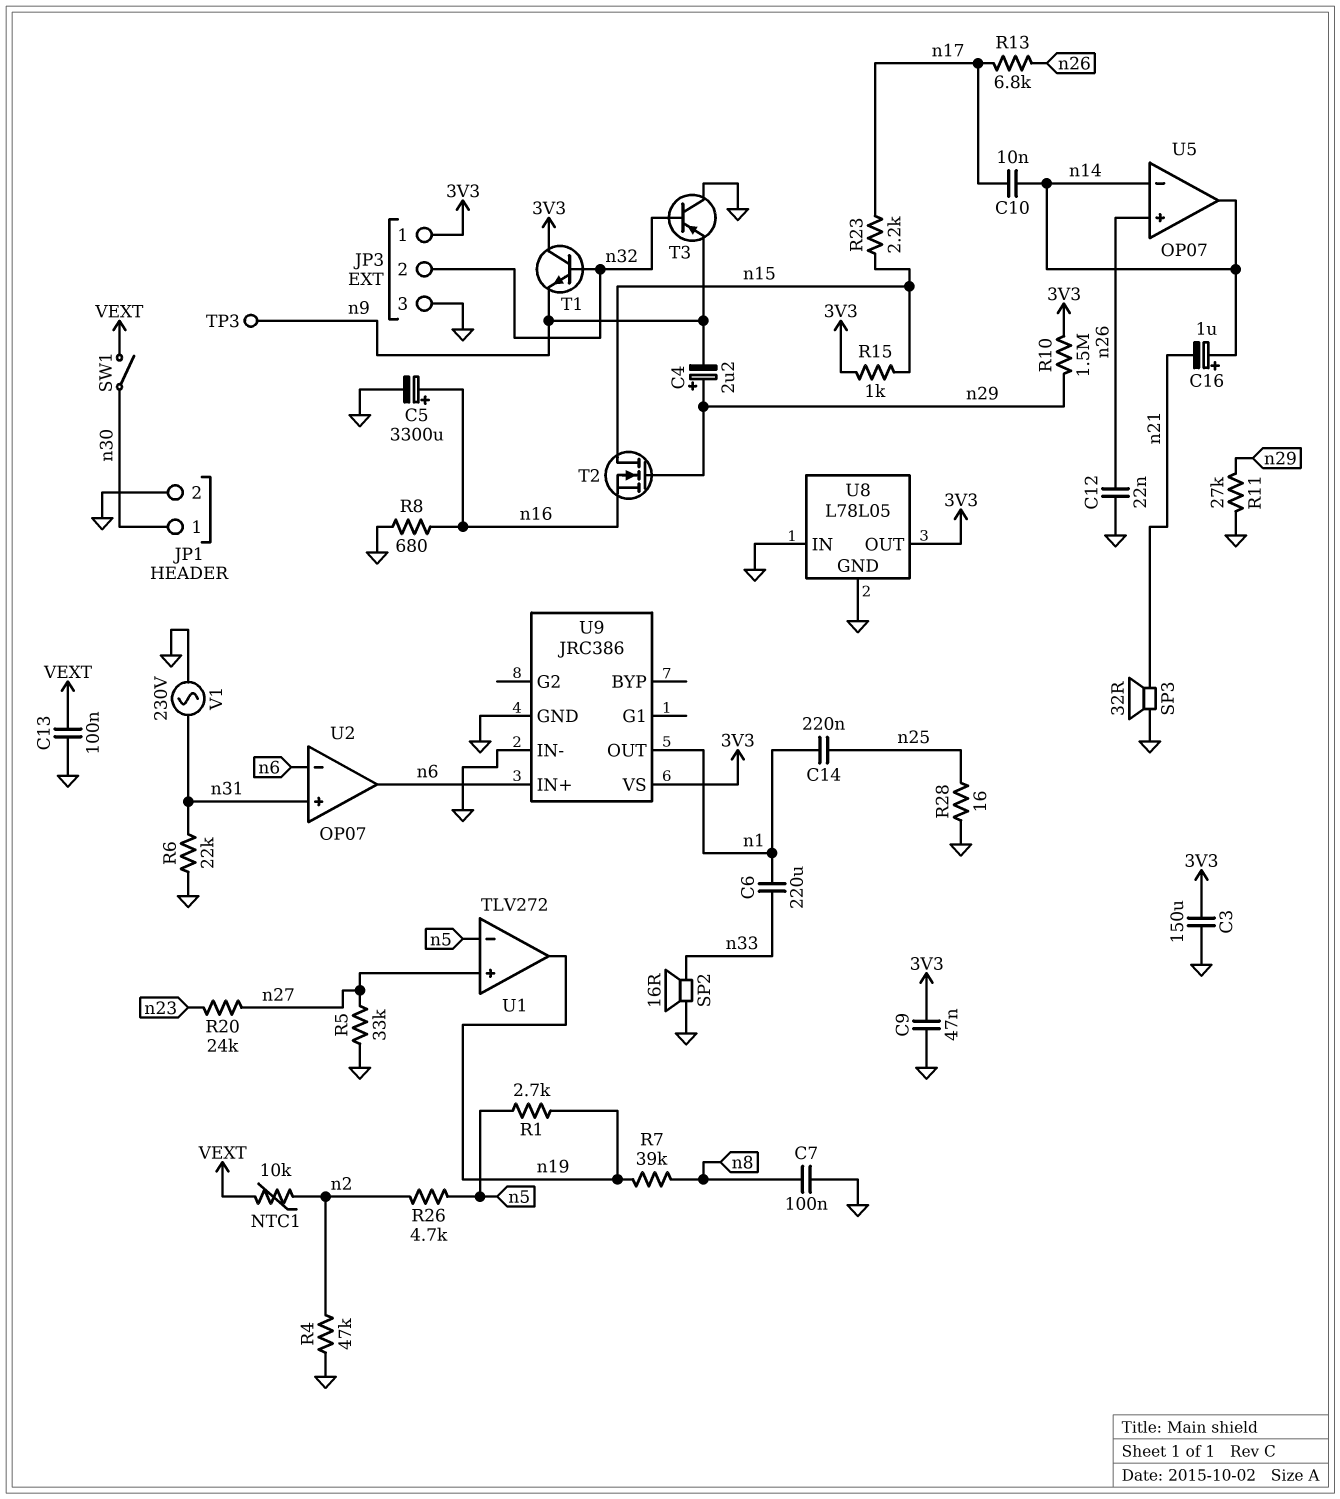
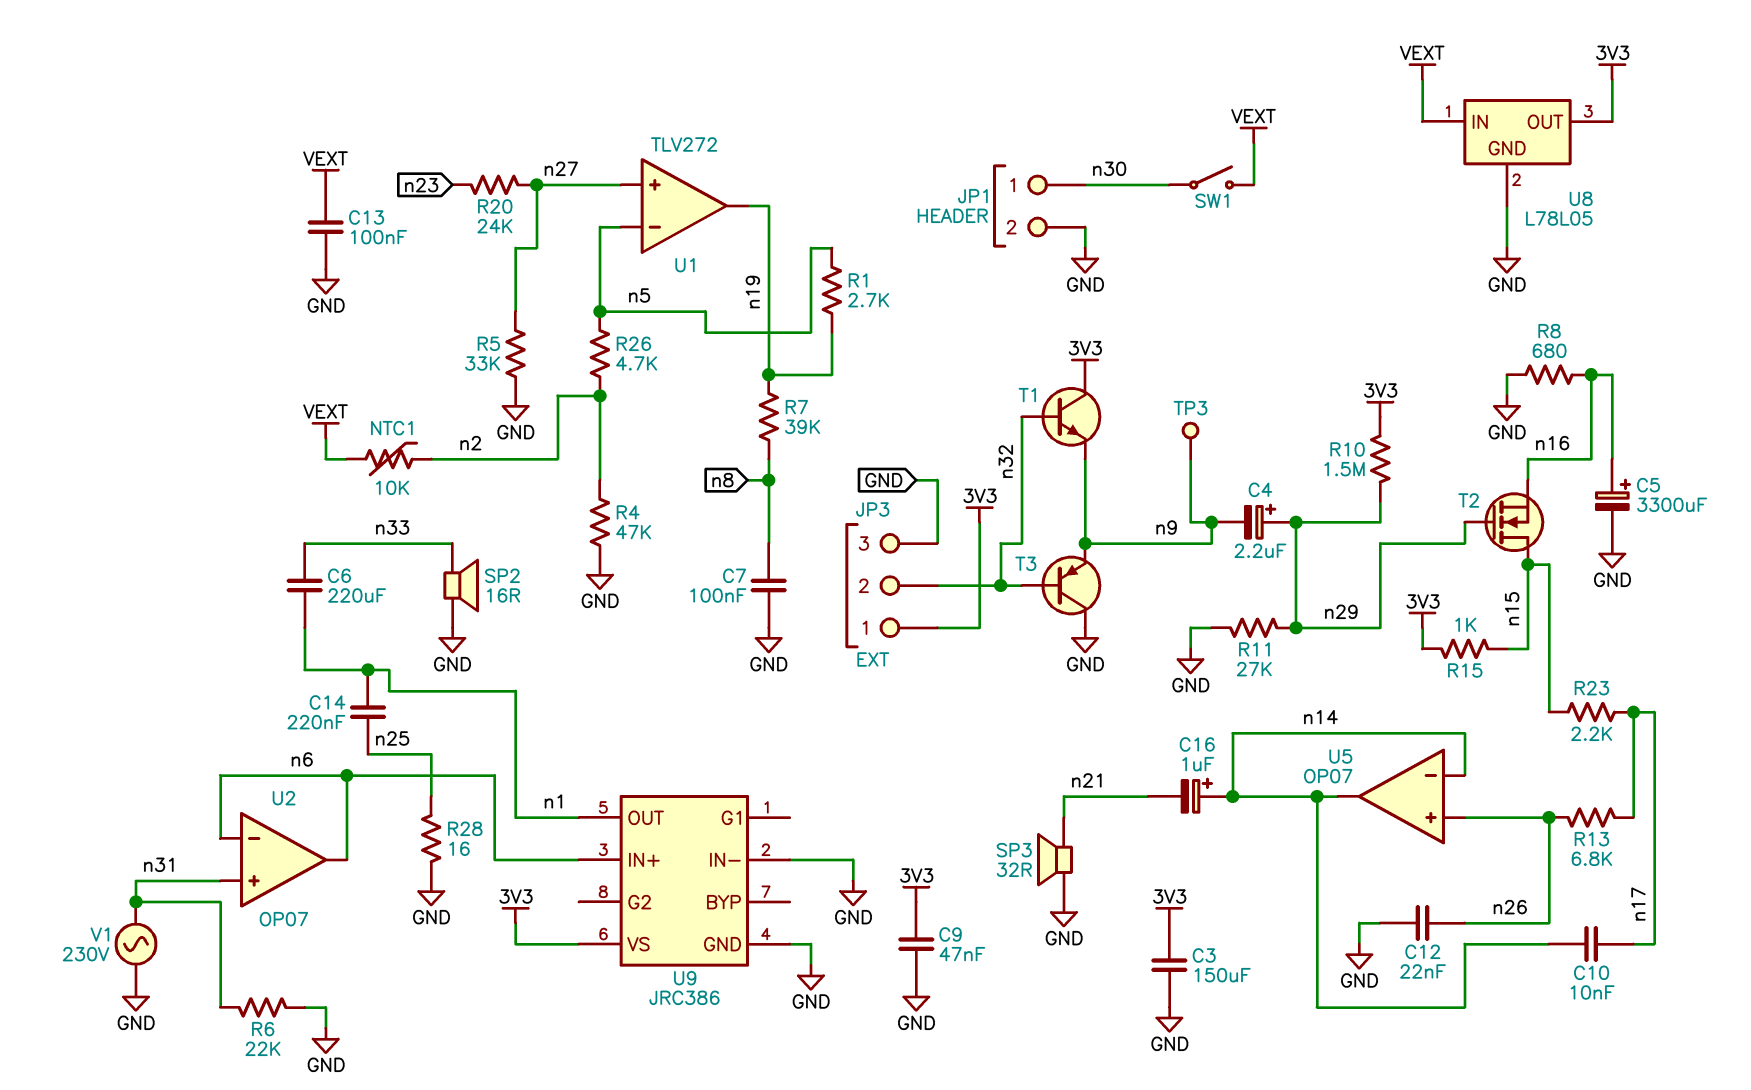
U8 pin IN: GND -> VEXT

